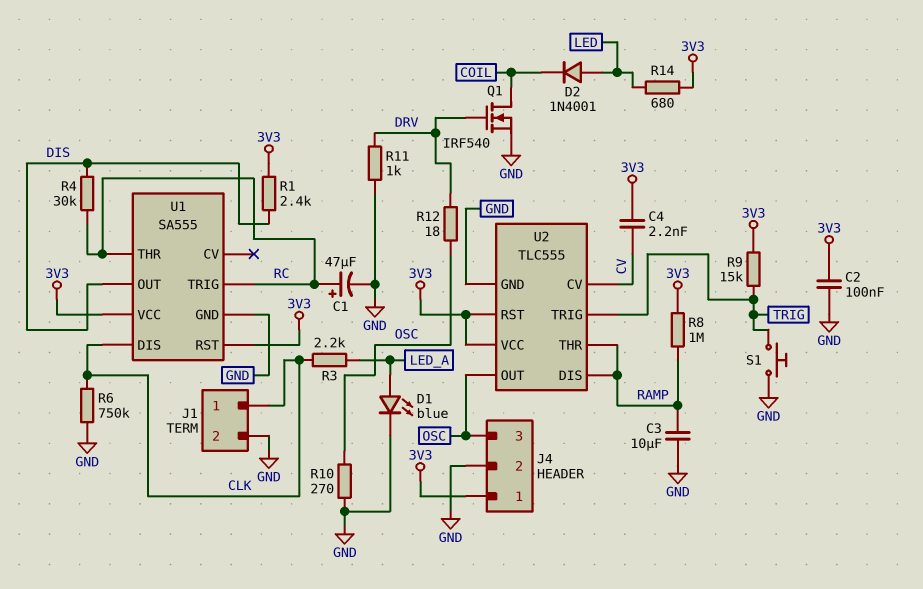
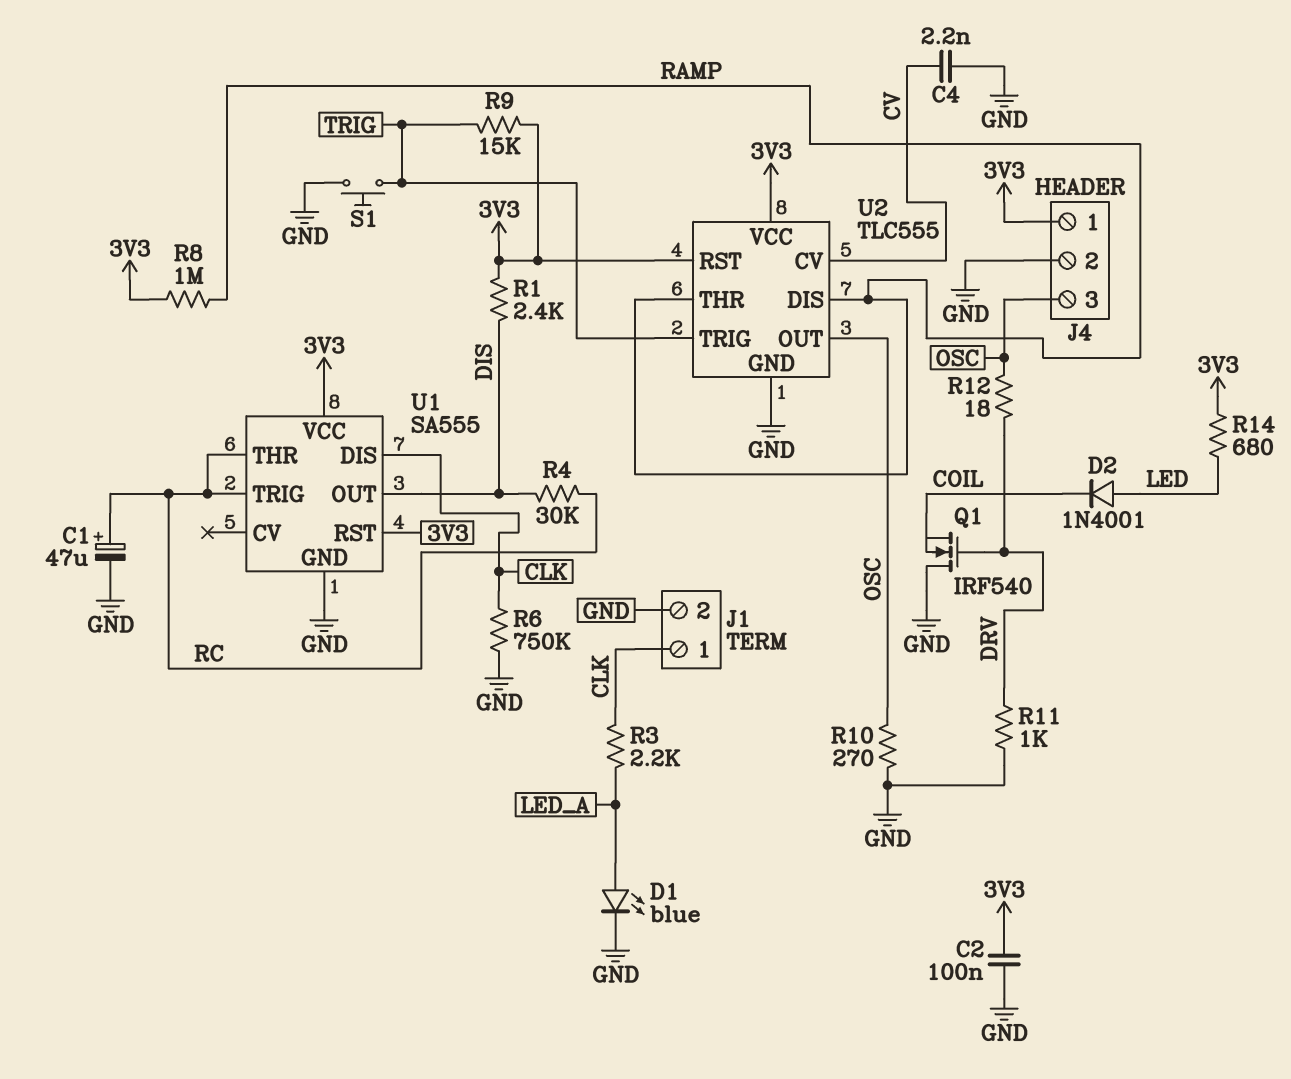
C3: 10uF (GND, RAMP) -> none
C4: 2.2nF (3V3, CV) -> 2.2nF (CV, GND)
Q1: NMOS IRF540 (G DRV, D COIL, S GND) -> NMOS IRF540 (G DRV, D GND, S COIL)

